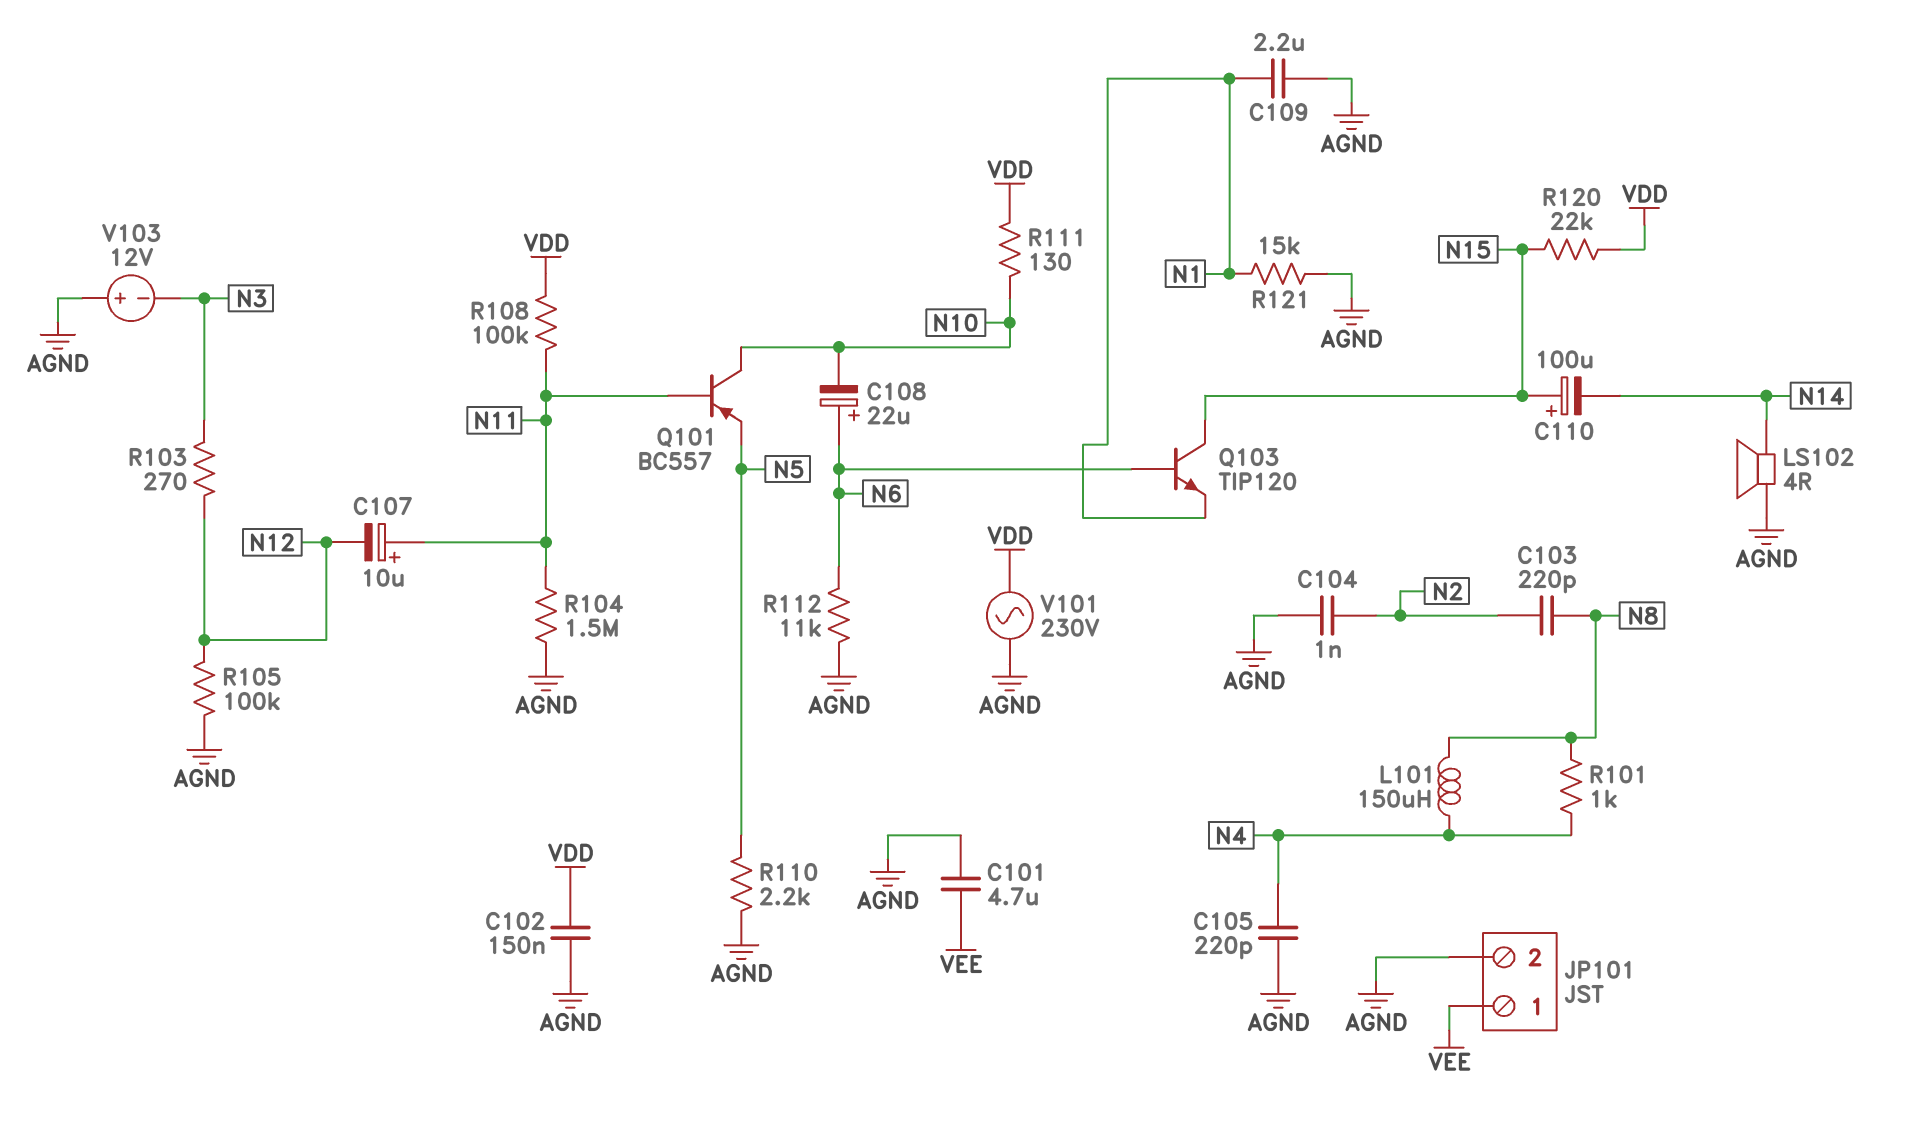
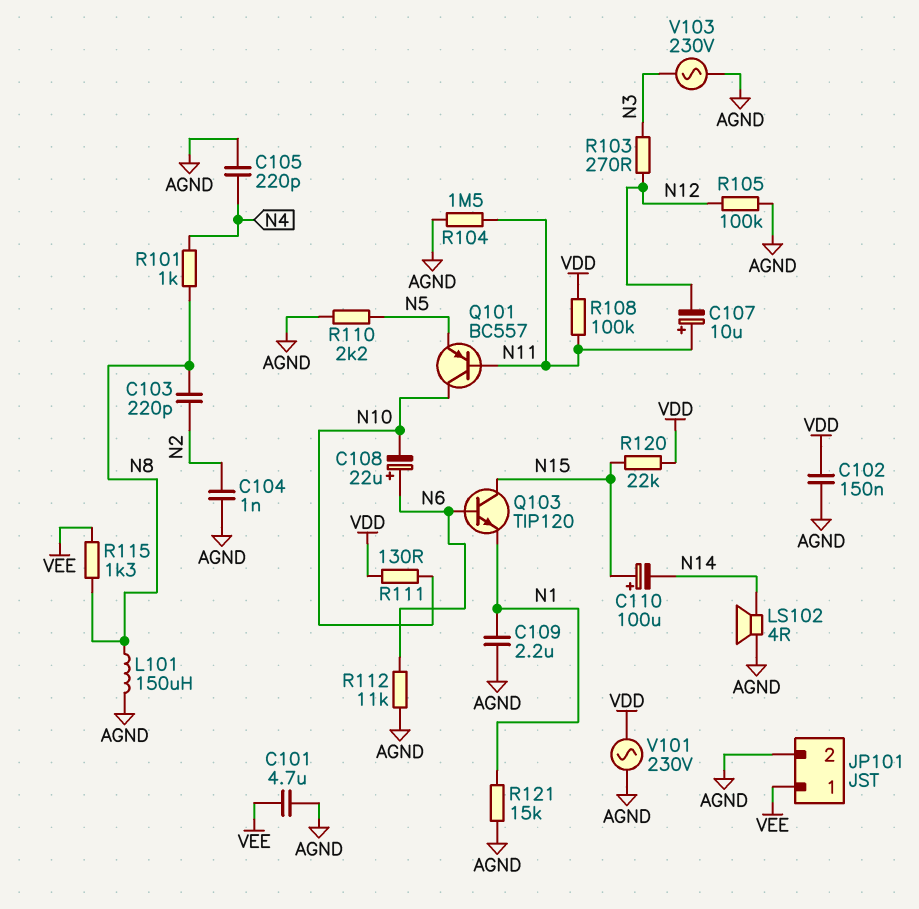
L101: 150uH (N4, N8) -> 150uH (AGND, N8)
R115: none -> 1.3k (N8, VEE)
V103: 12V (plus AGND, minus N3) -> AC 230V (AGND, N3)

